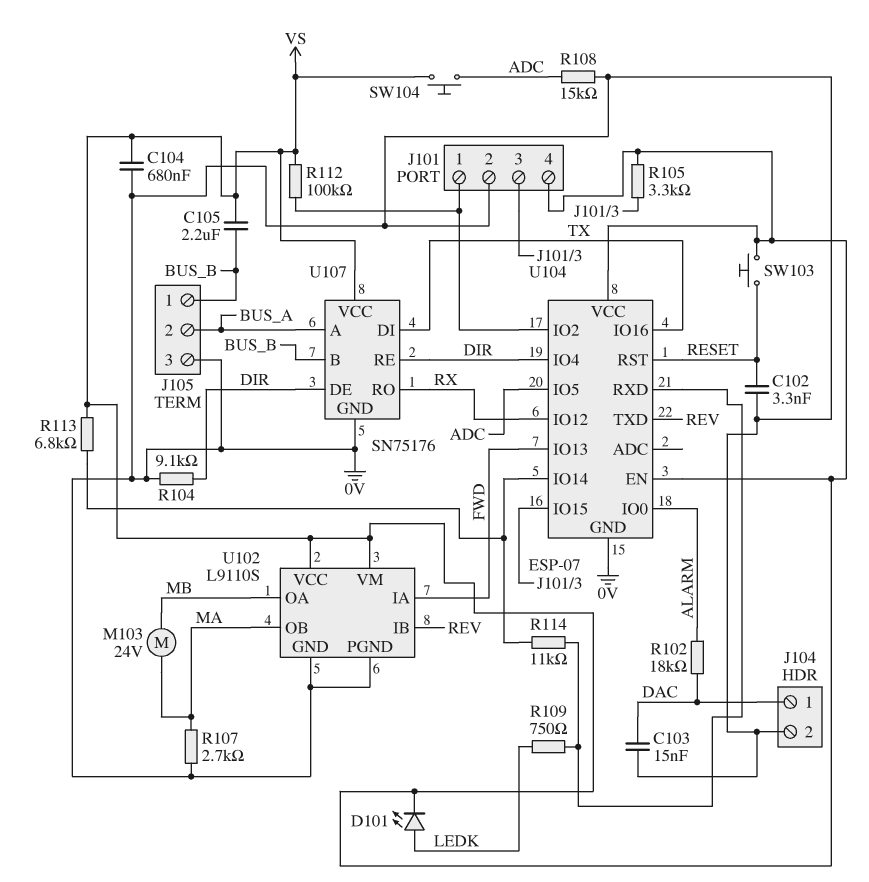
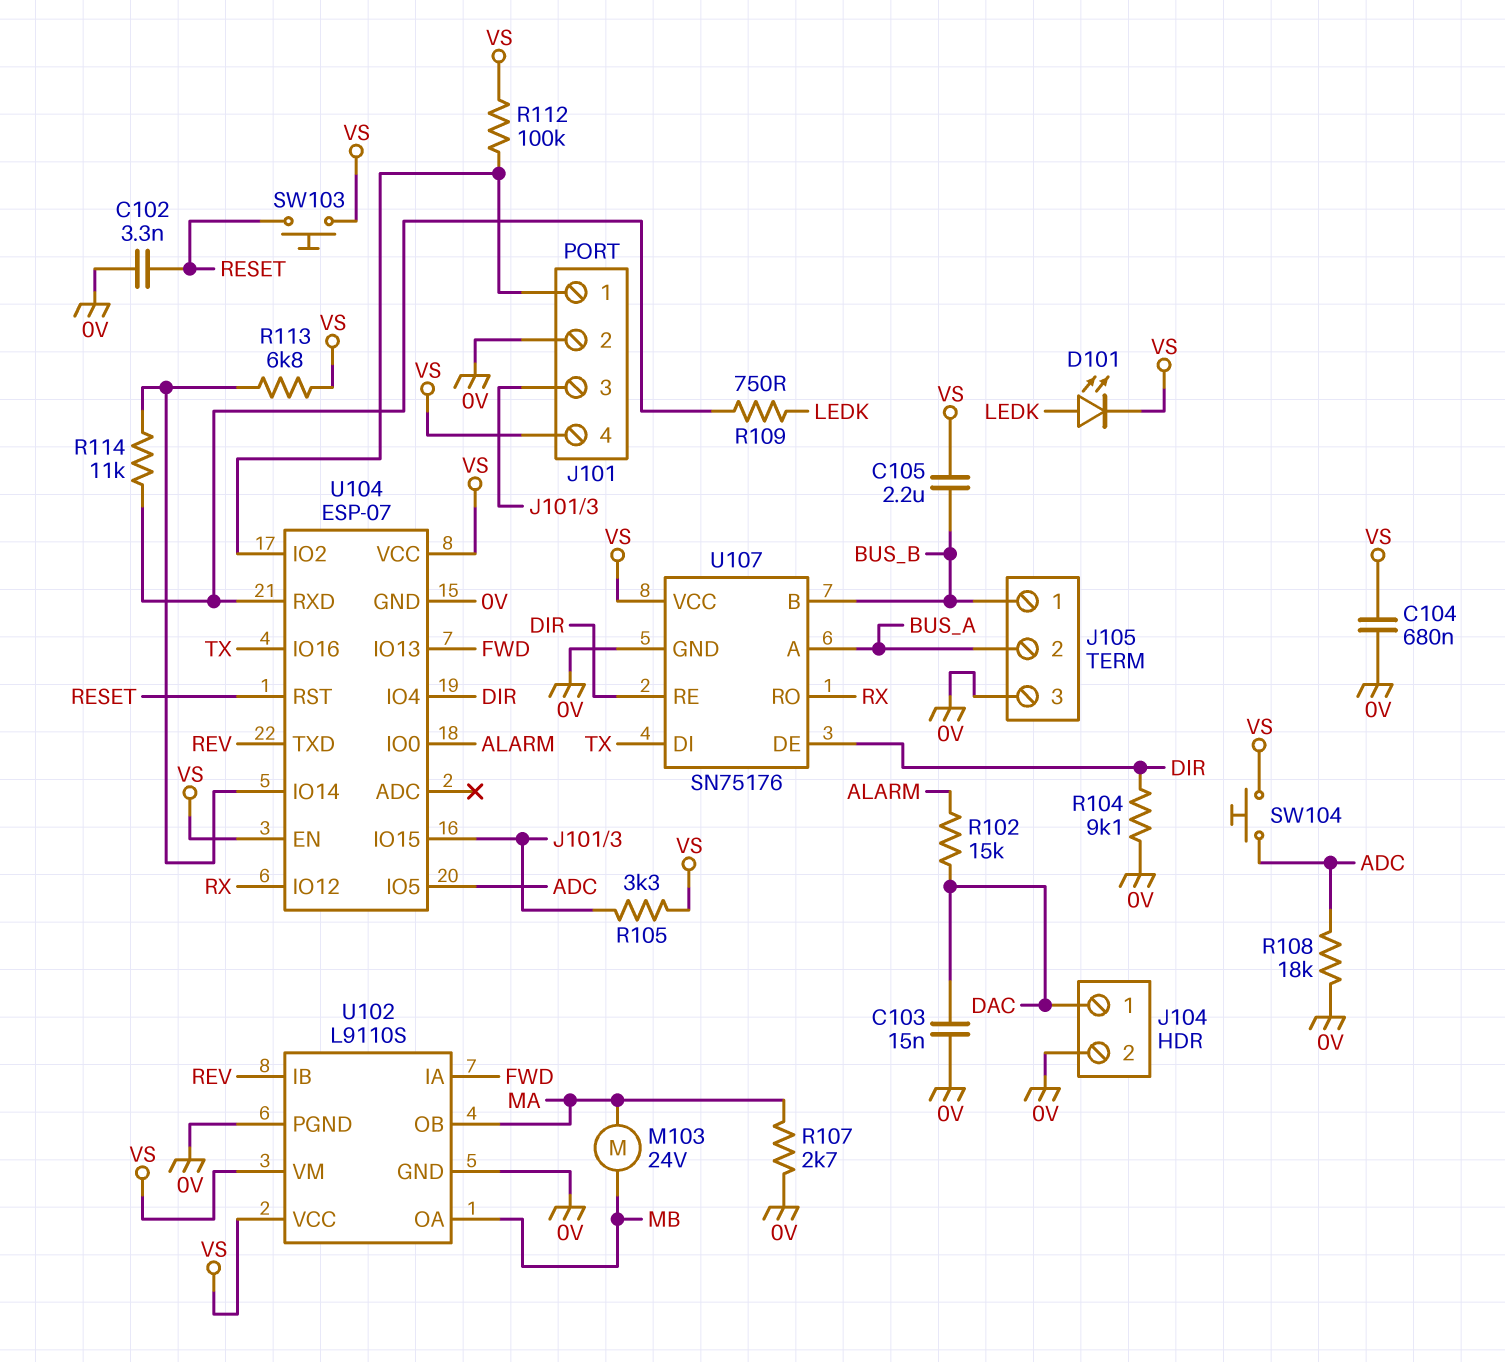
R102: 18k (ALARM, DAC) -> 15k (ALARM, DAC)
R108: 15k (0V, ADC) -> 18k (0V, ADC)

